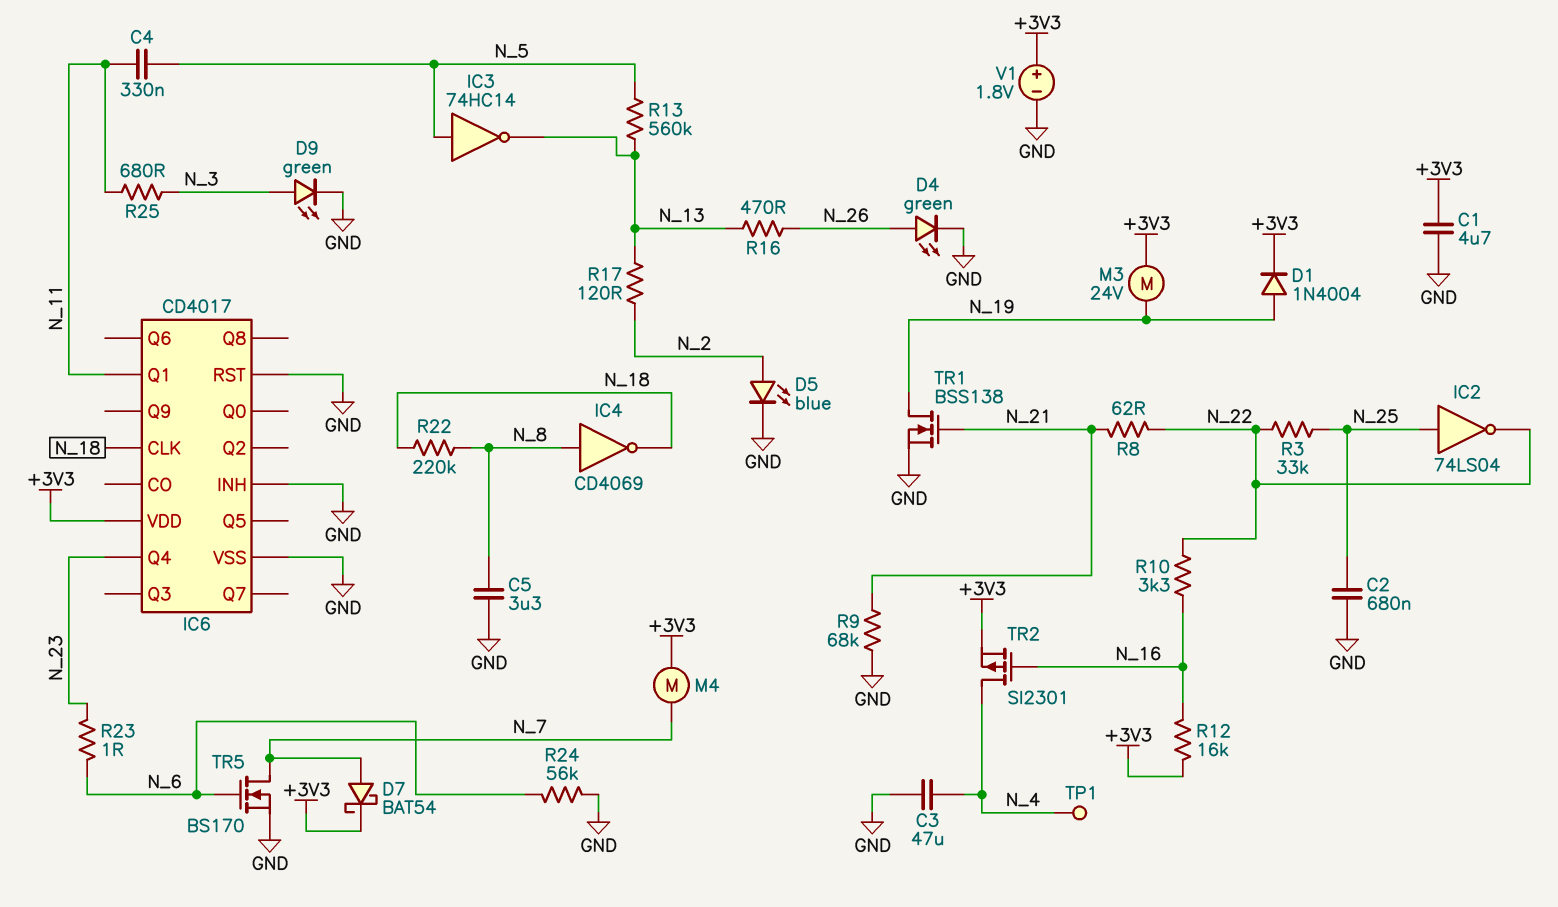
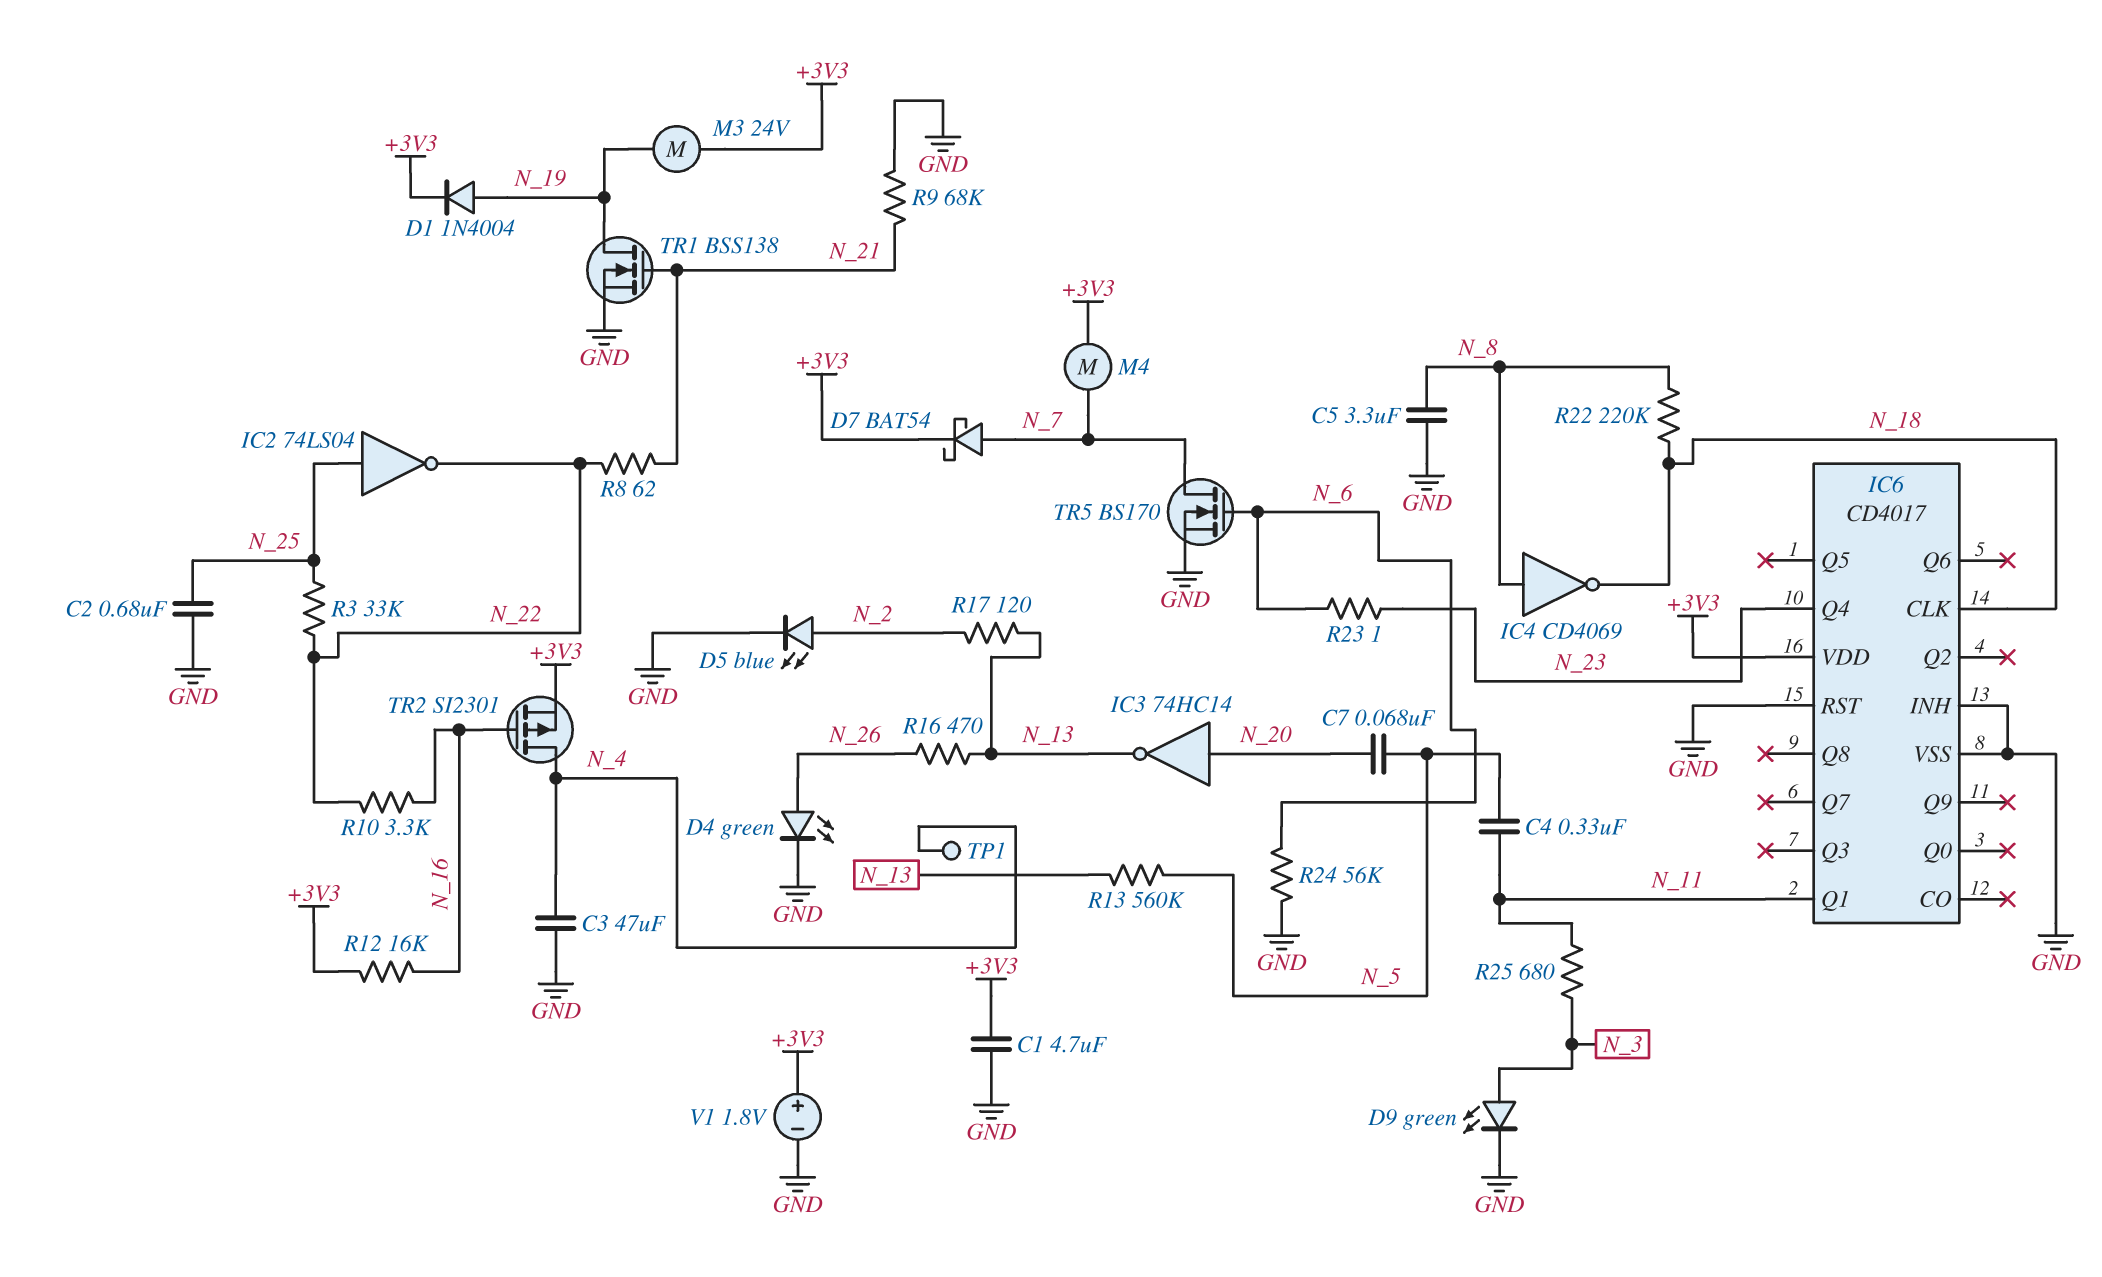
C7: none -> 68nF (N_5, N_20)
IC3: NOT 74HC14 (in N_5, out N_13) -> NOT 74HC14 (in N_20, out N_13)

